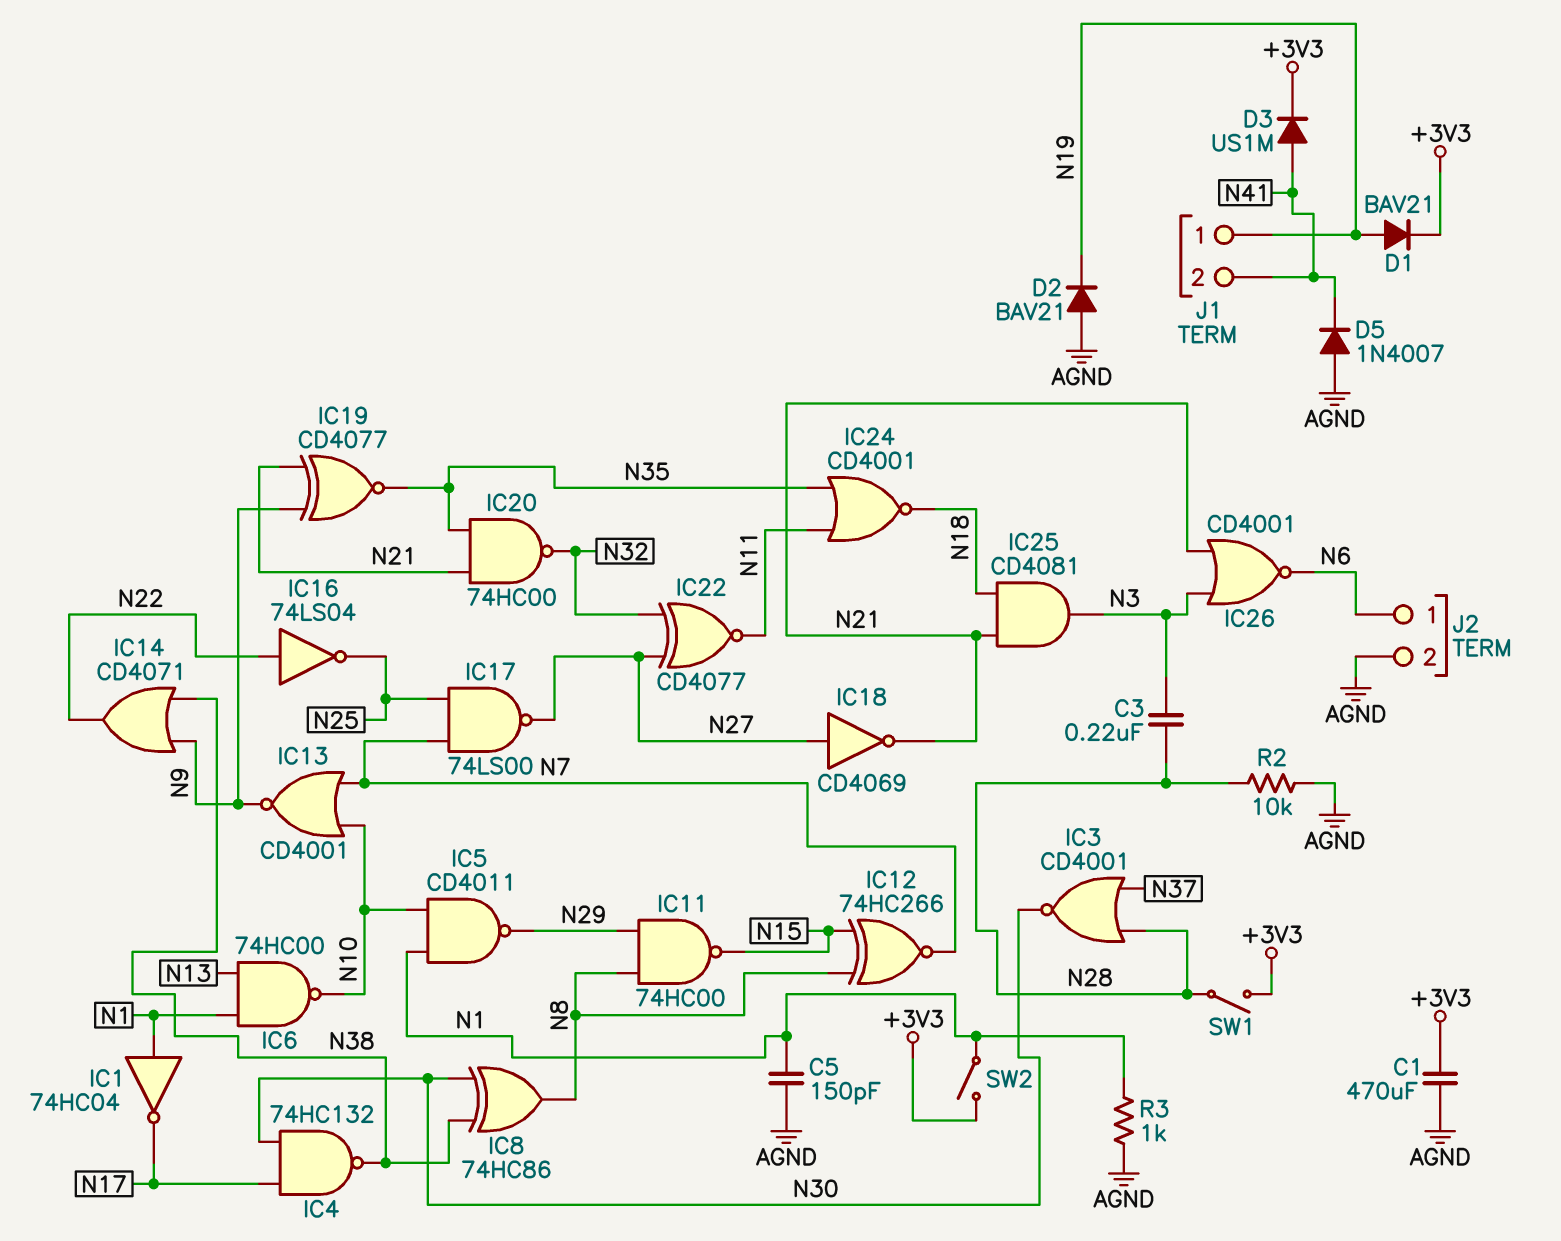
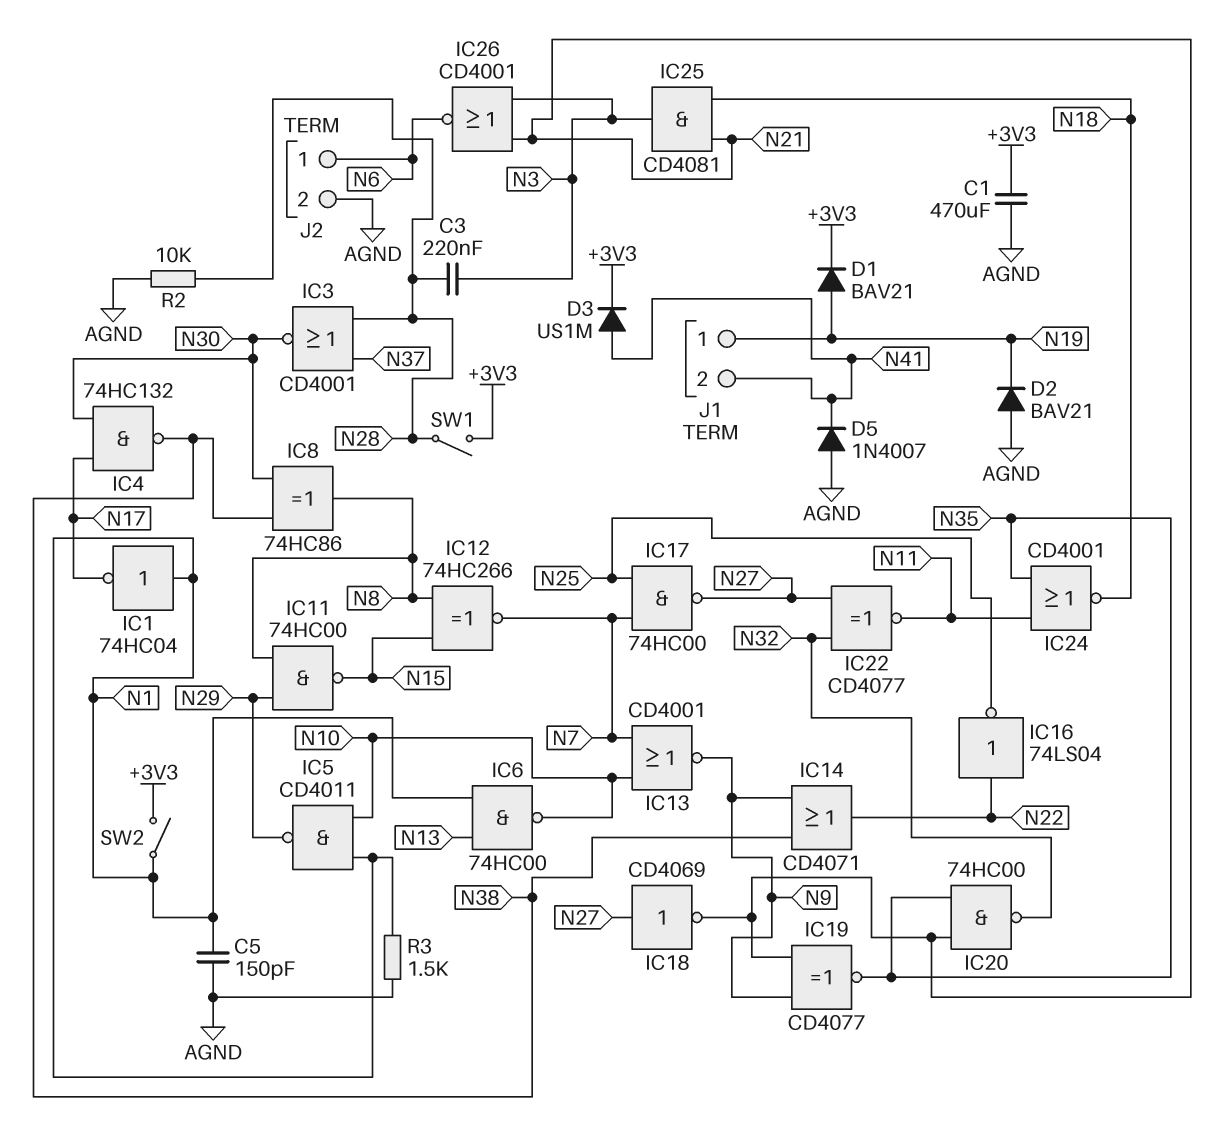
IC17: NAND 74LS00 (in N7, in N25, out N27) -> NAND 74HC00 (in N7, in N25, out N27)
R3: 1k (AGND, N1) -> 1.5k (AGND, N1)

